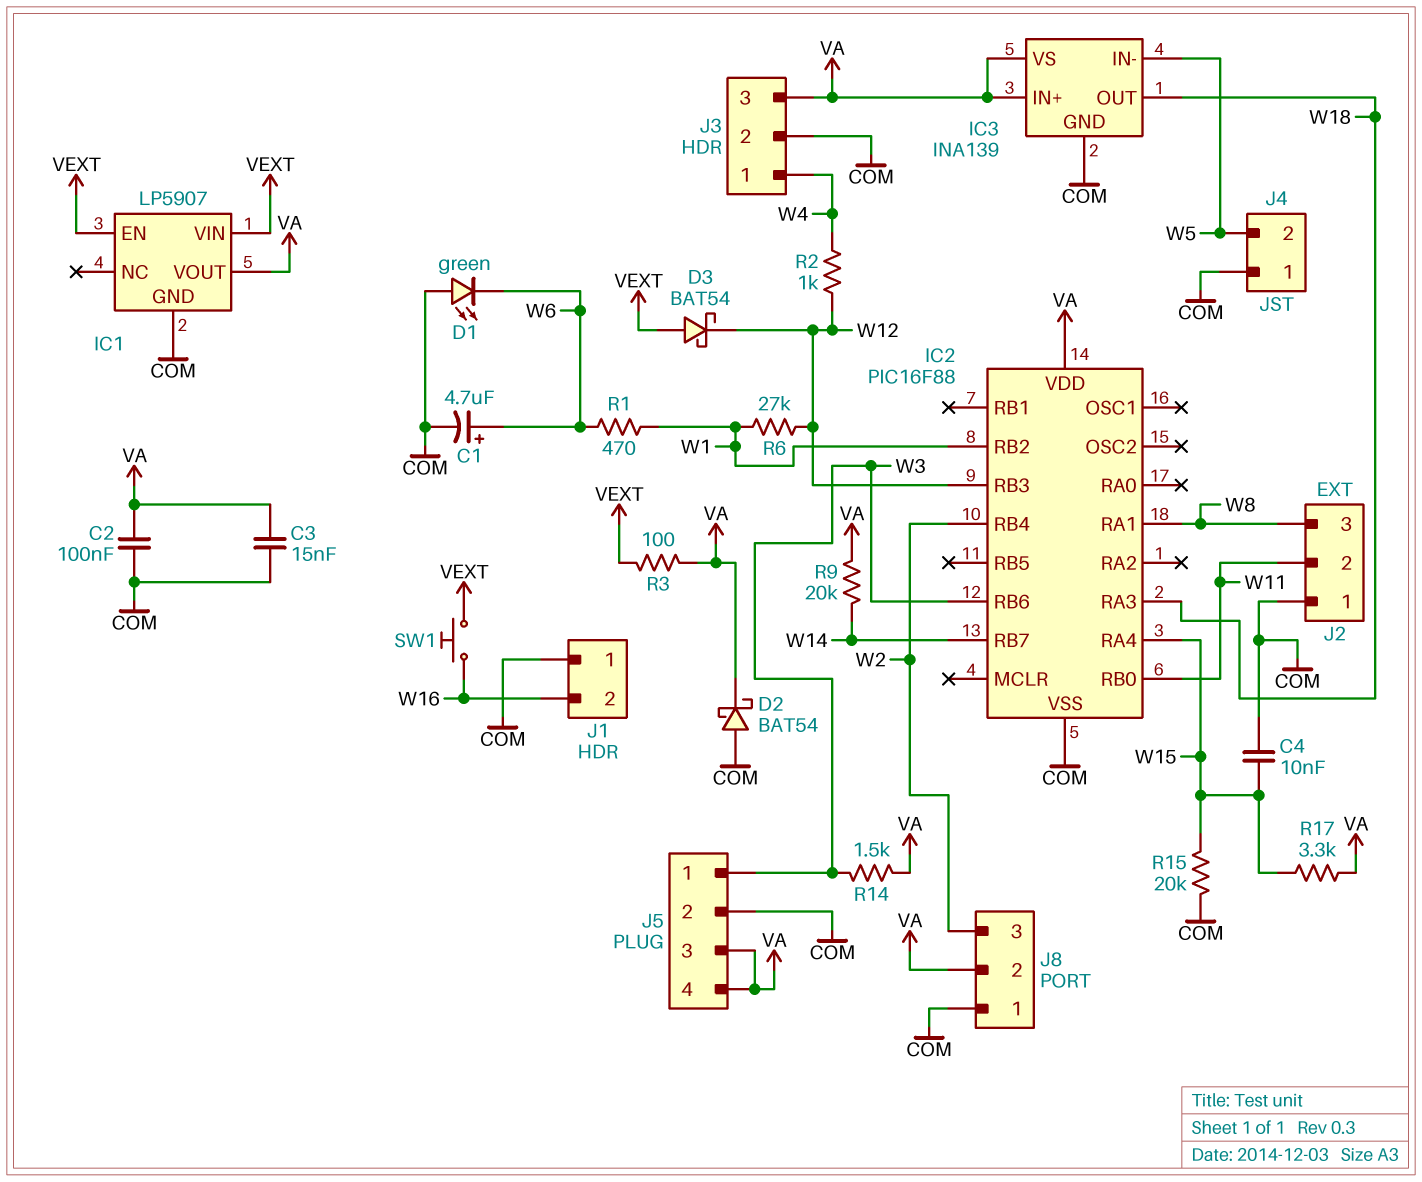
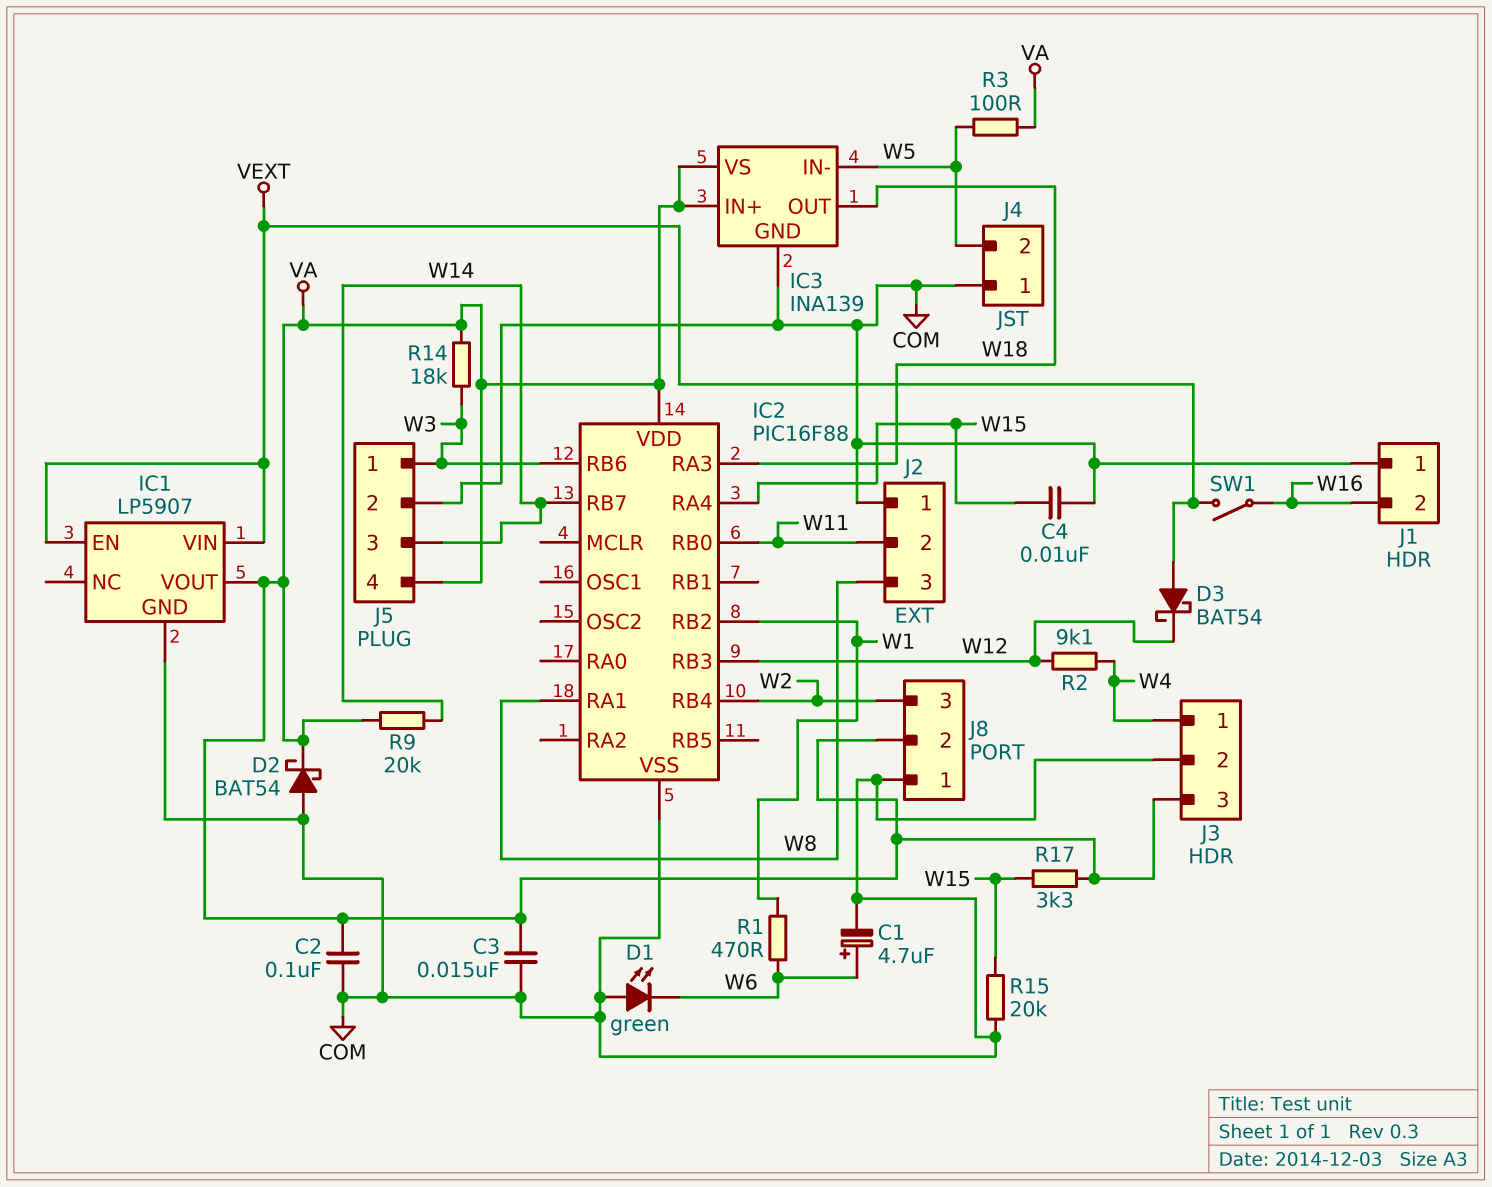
J5 pin 3: VA -> W14
R2: 1k (W4, W12) -> 9.1k (W4, W12)
R3: 100 (VA, VEXT) -> 100 (VA, W5)
R6: 27k (W1, W12) -> none
R14: 1.5k (VA, W3) -> 18k (VA, W3)
SW1: button (VEXT, W16) -> switch (VEXT, W16)

